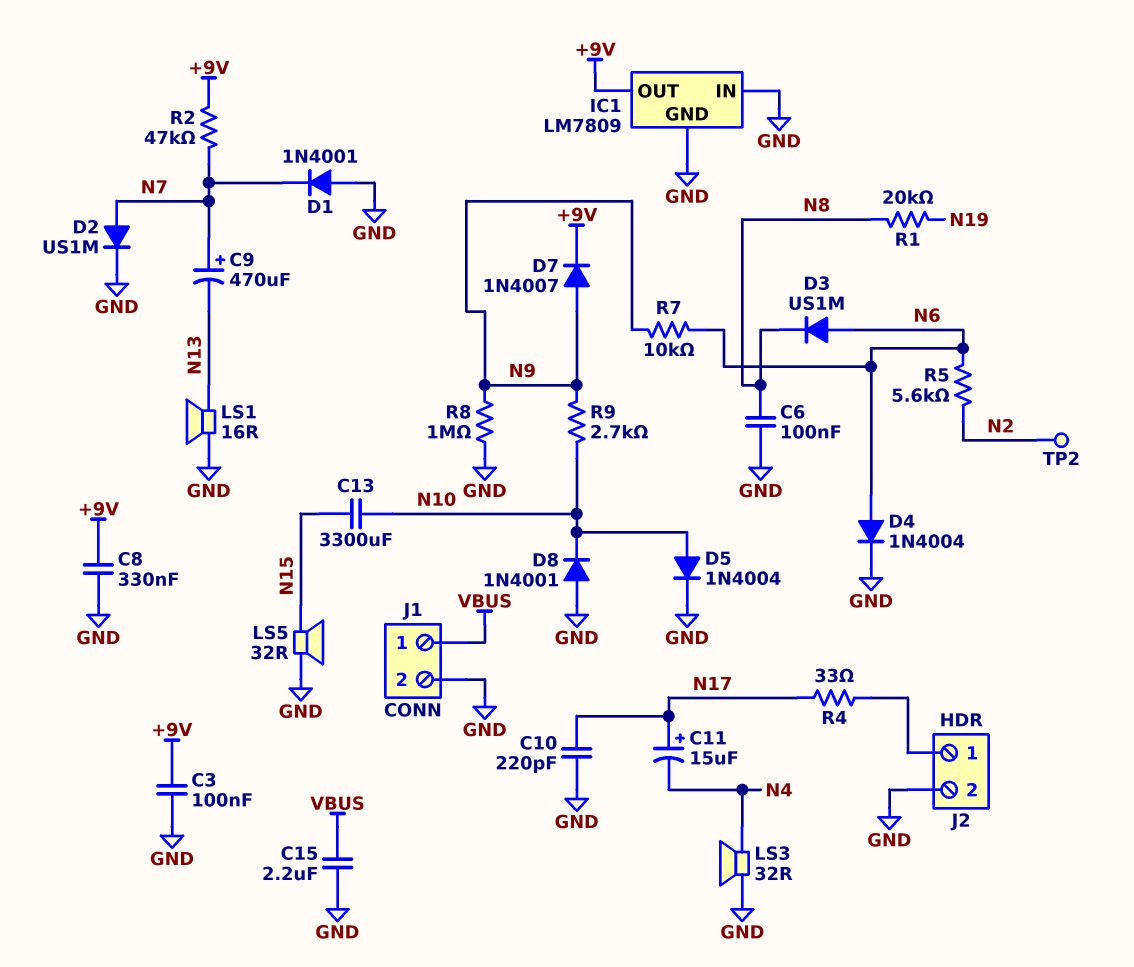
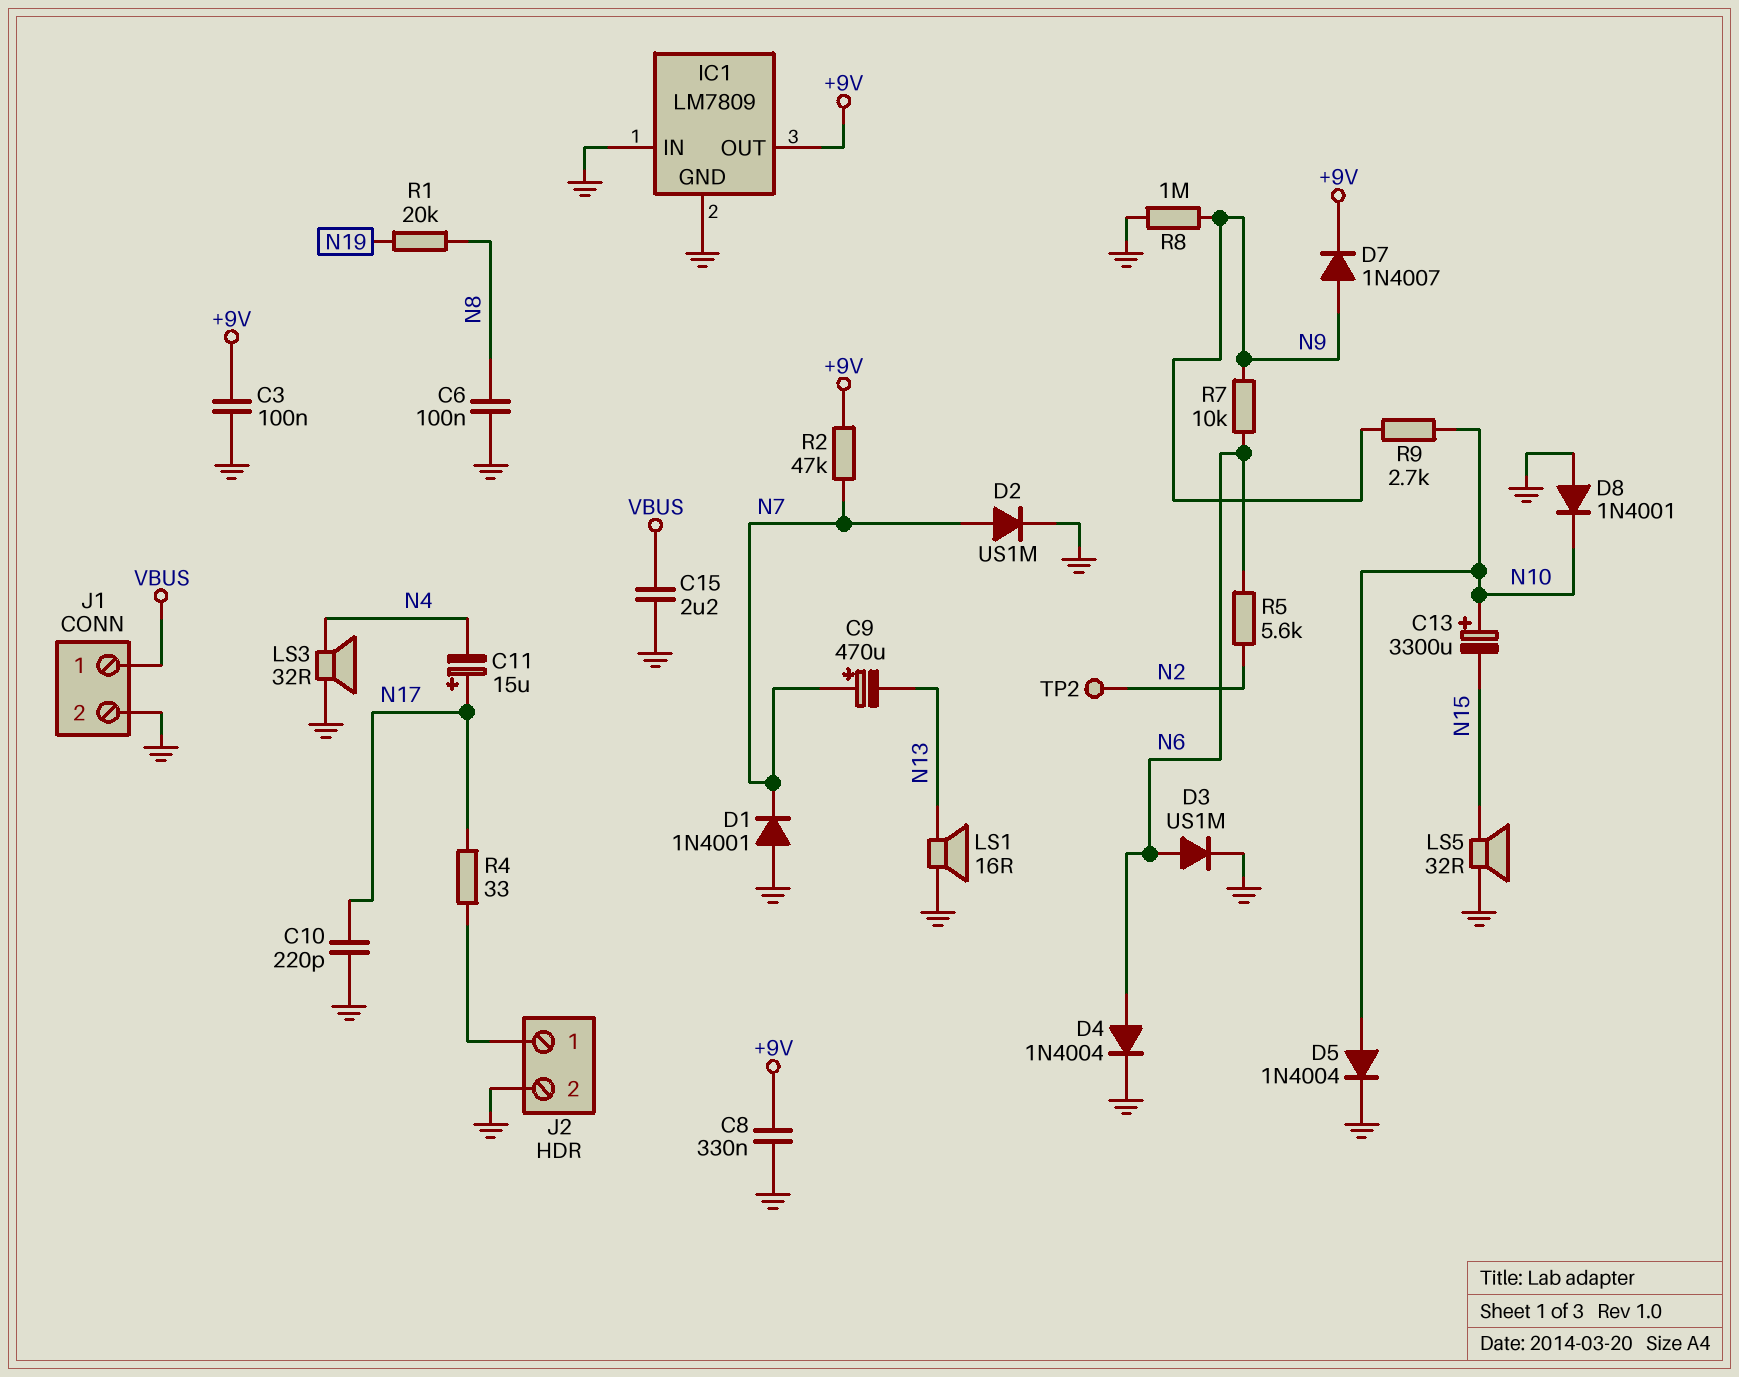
C13: 3300uF (N10, N15) -> 3300uF (plus N10, minus N15)
D3: diode US1M (A N6, K N8) -> diode US1M (A N6, K GND)

